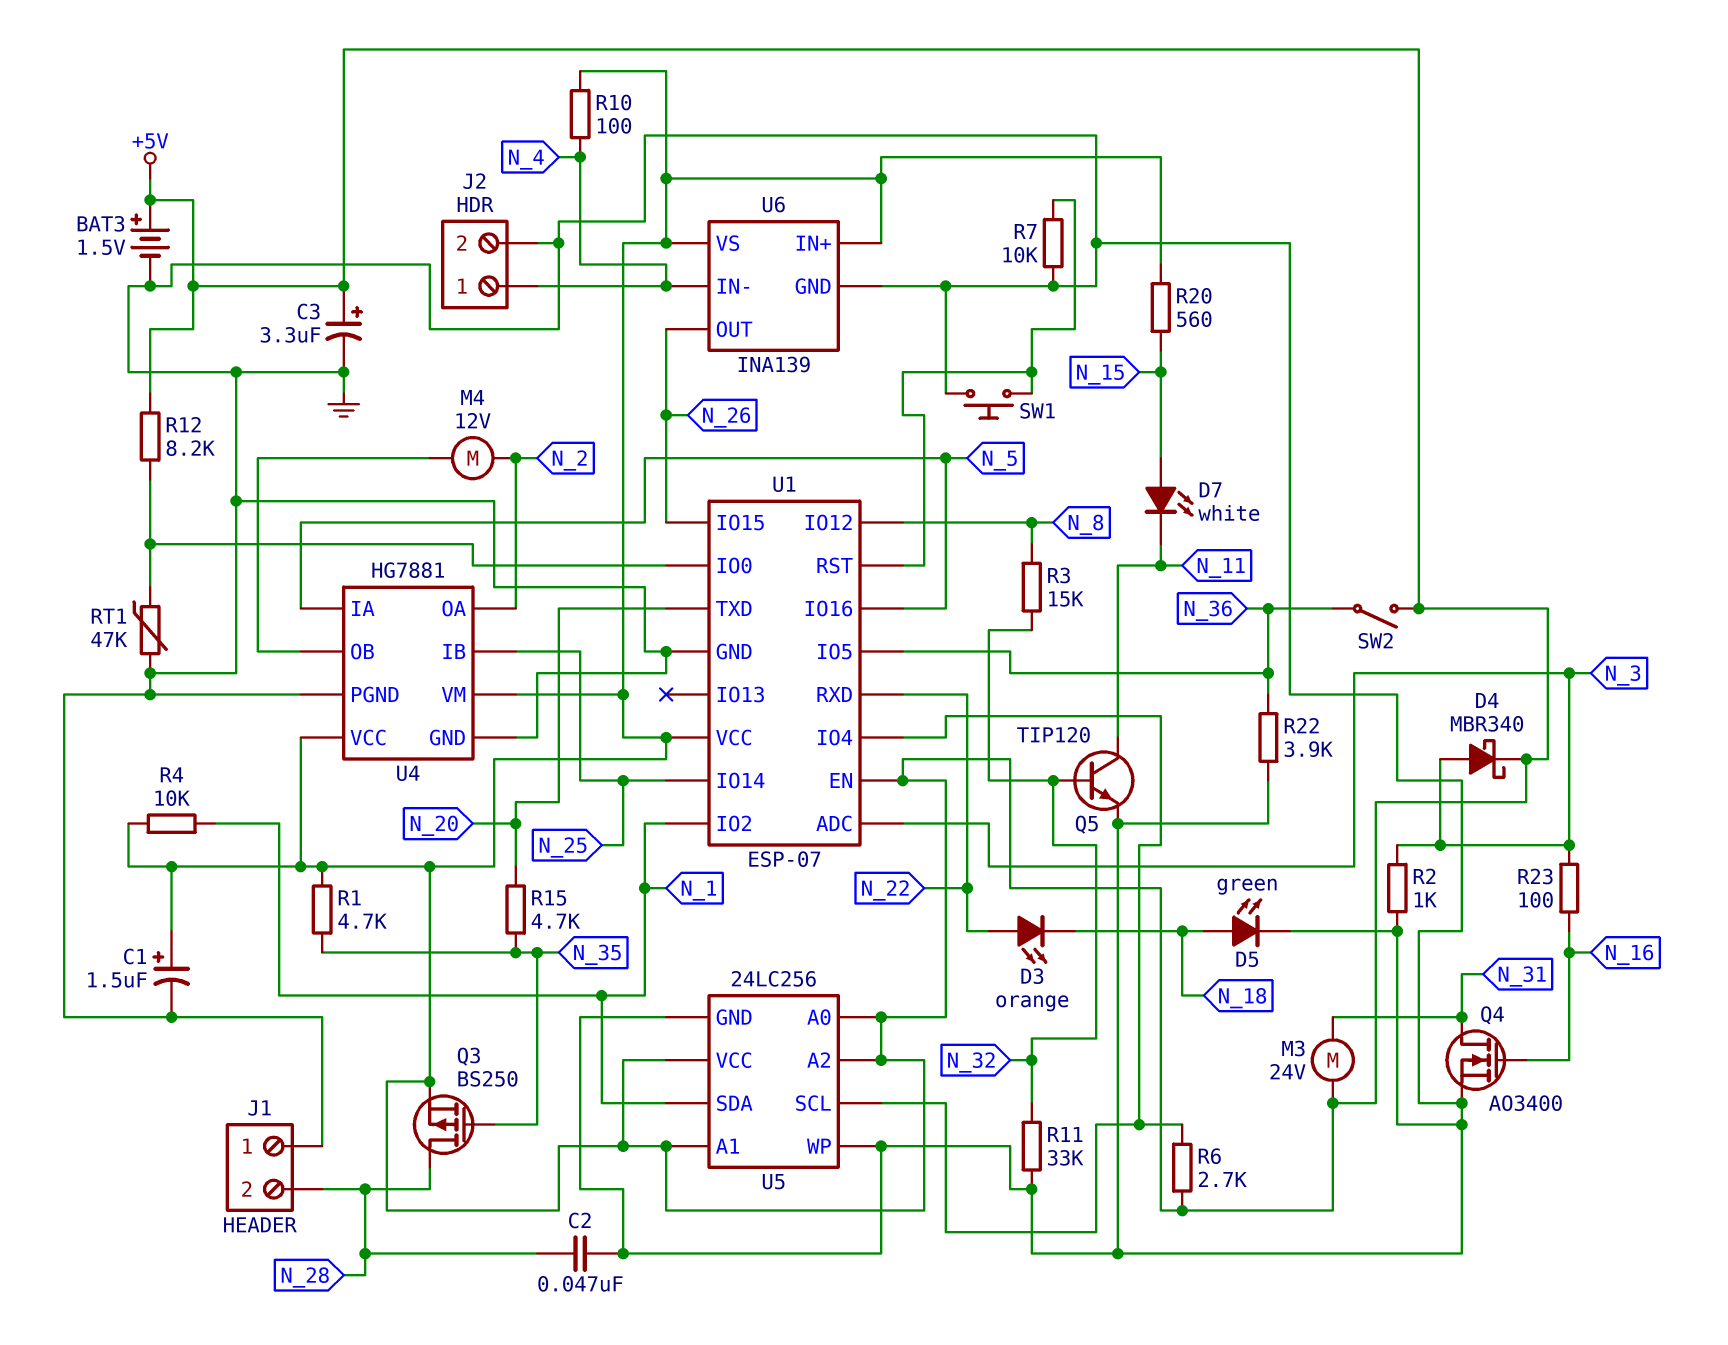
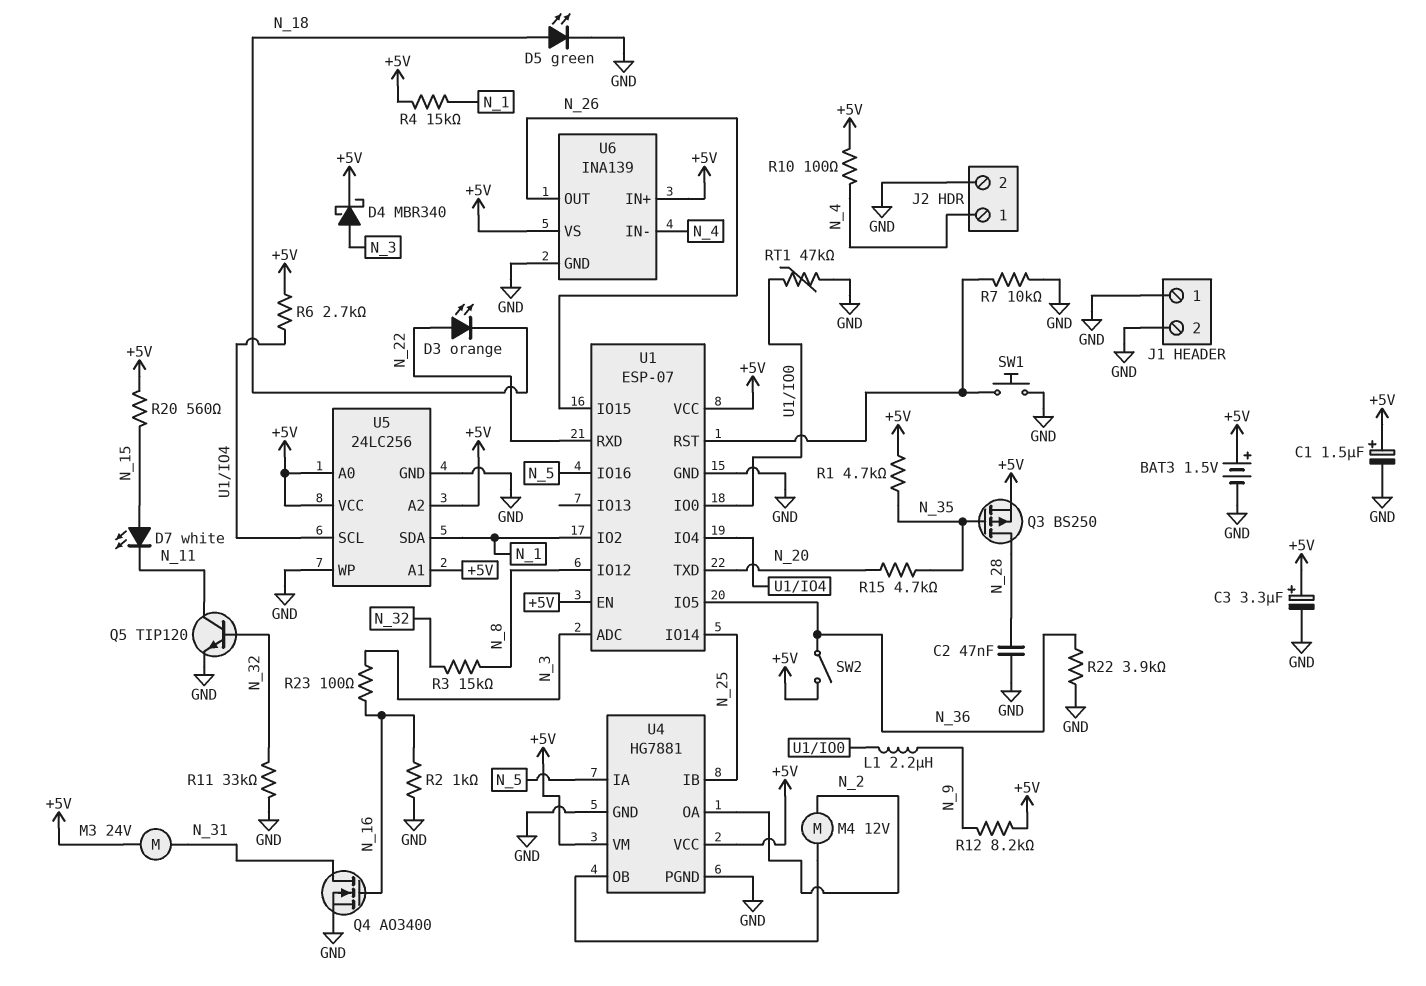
J1 pin 2: N_28 -> GND
L1: none -> 2.2uH (N_9, U1/IO0)
R2: 1k (GND, N_3) -> 1k (GND, N_16)
R4: 10k (+5V, N_1) -> 15k (+5V, N_1)
R12: 8.2k (+5V, U1/IO0) -> 8.2k (+5V, N_9)

